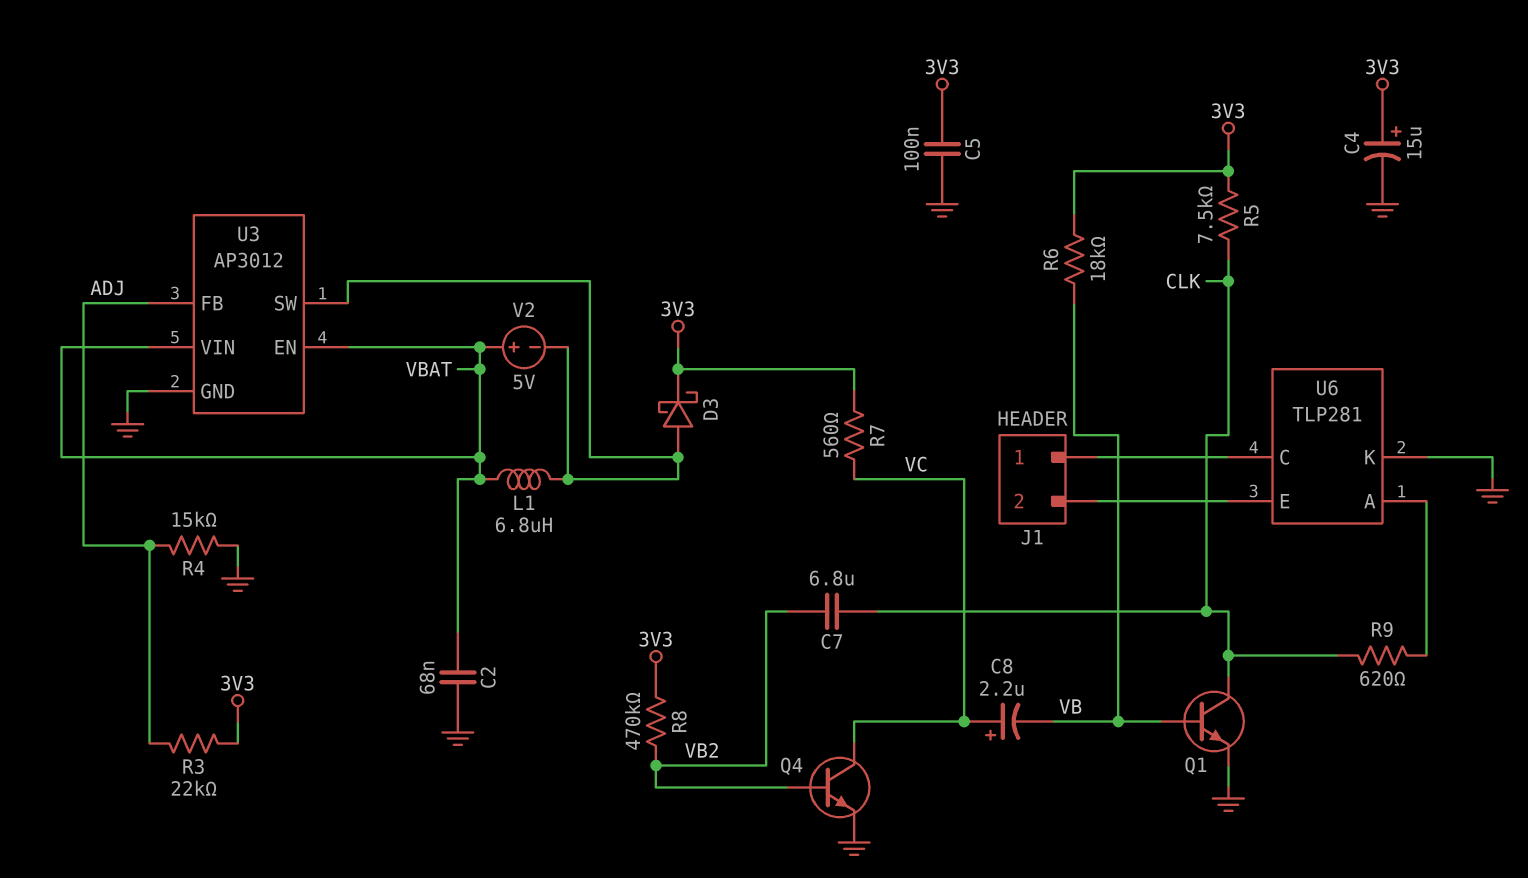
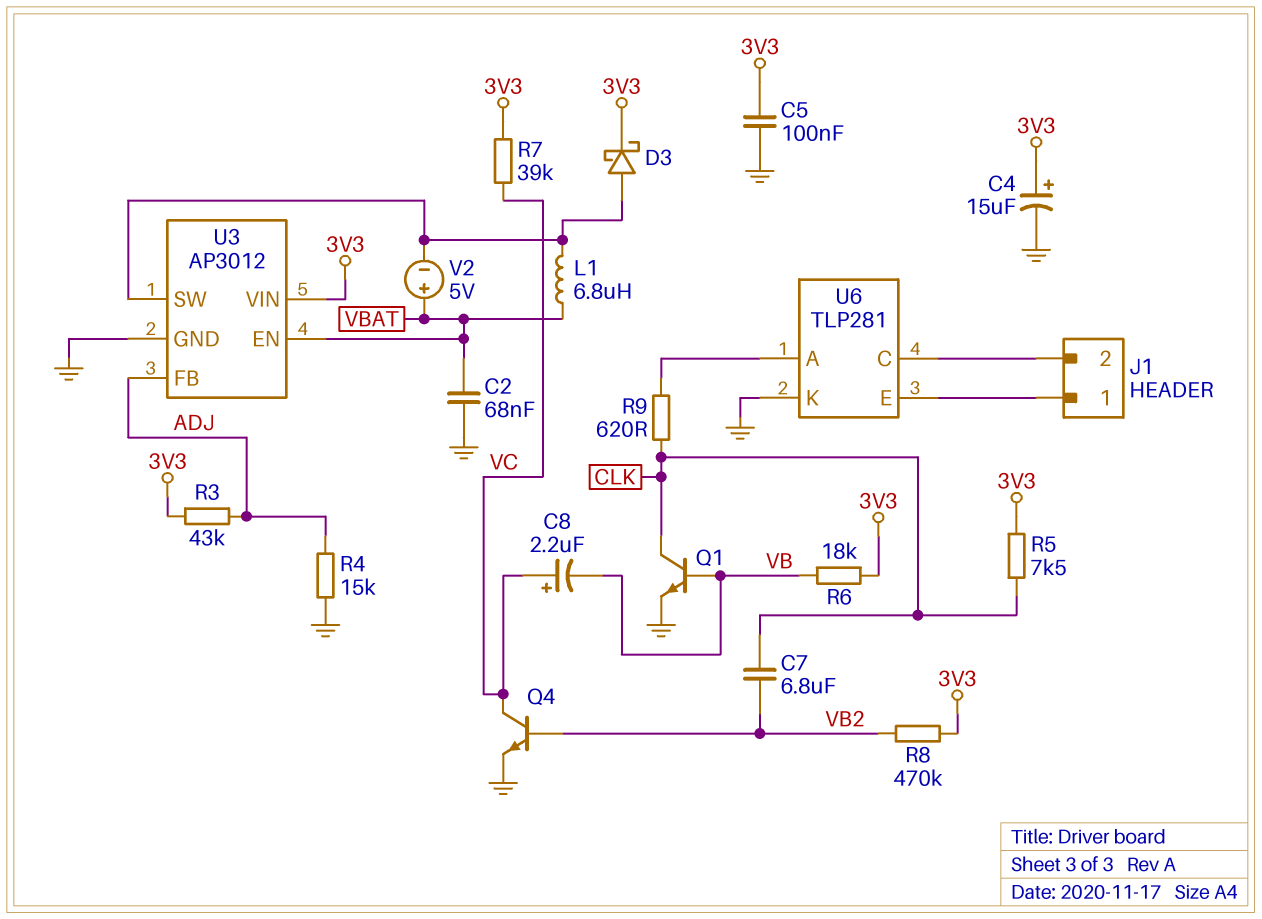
R3: 22k (3V3, ADJ) -> 43k (3V3, ADJ)
R7: 560 (3V3, VC) -> 39k (3V3, VC)
U3 pin VIN: VBAT -> 3V3
U6 pin C: J1/1 -> J1/2
U6 pin E: J1/2 -> J1/1

